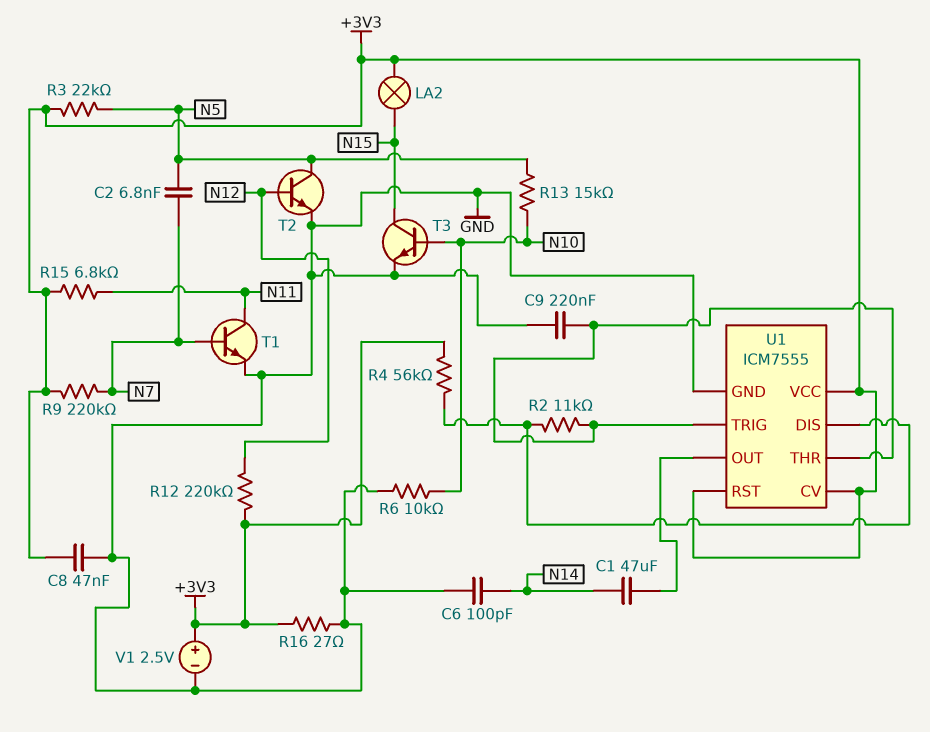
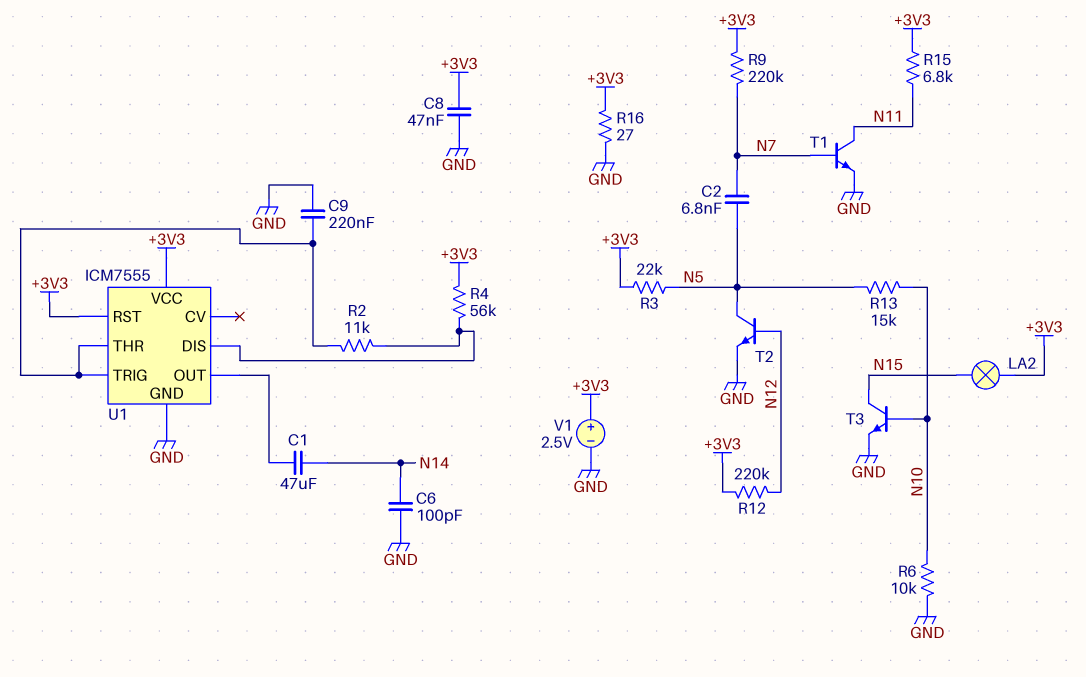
U1 pin CV: +3V3 -> none

